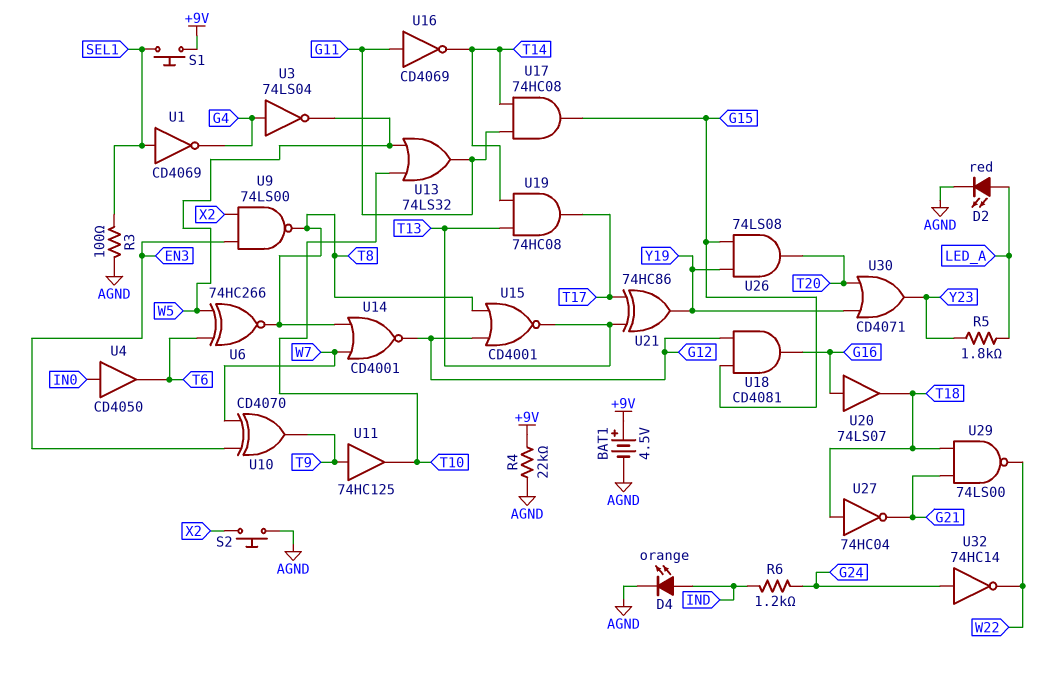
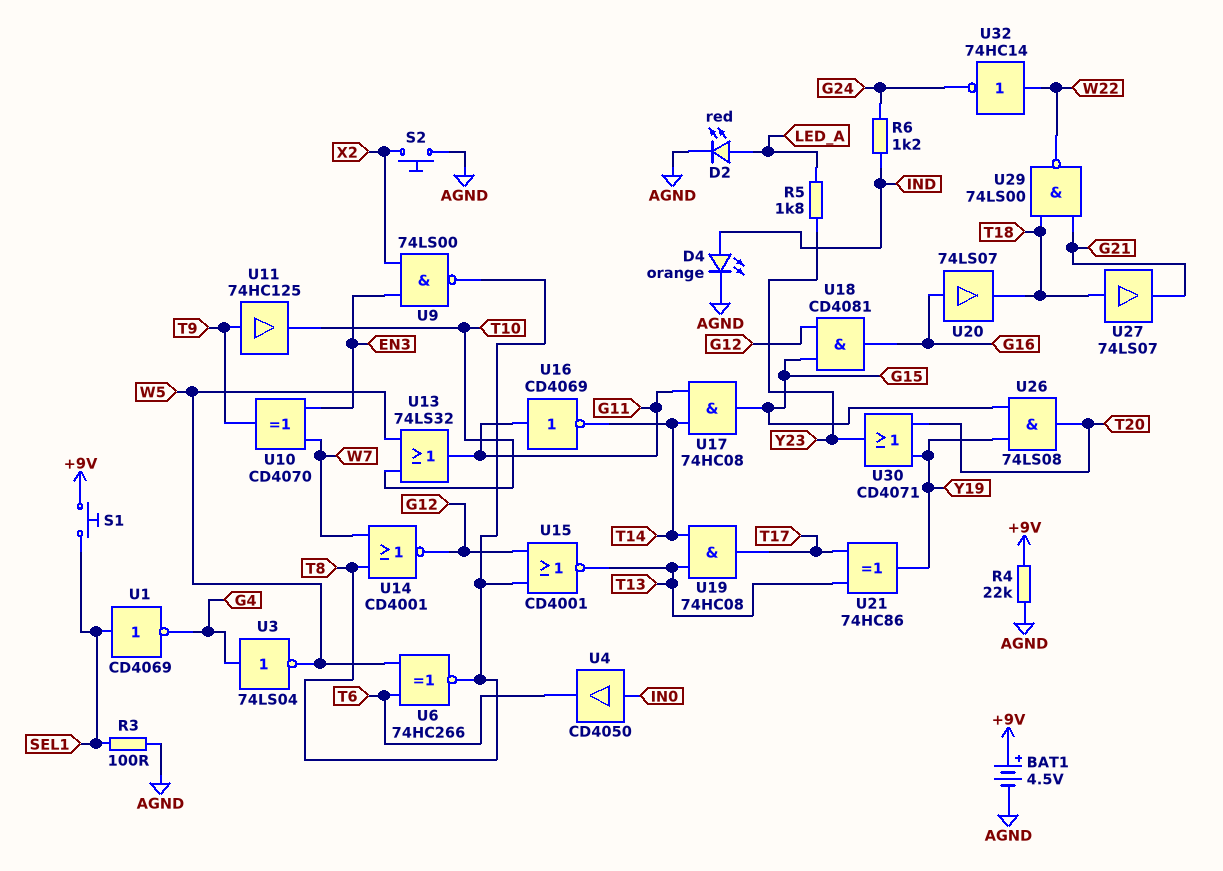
U27: NOT 74HC04 (in T18, out G21) -> buffer 74LS07 (in T18, out G21)
U32: NOT 74HC14 (in G24, out W22) -> NOT 74HC14 (in W22, out G24)

